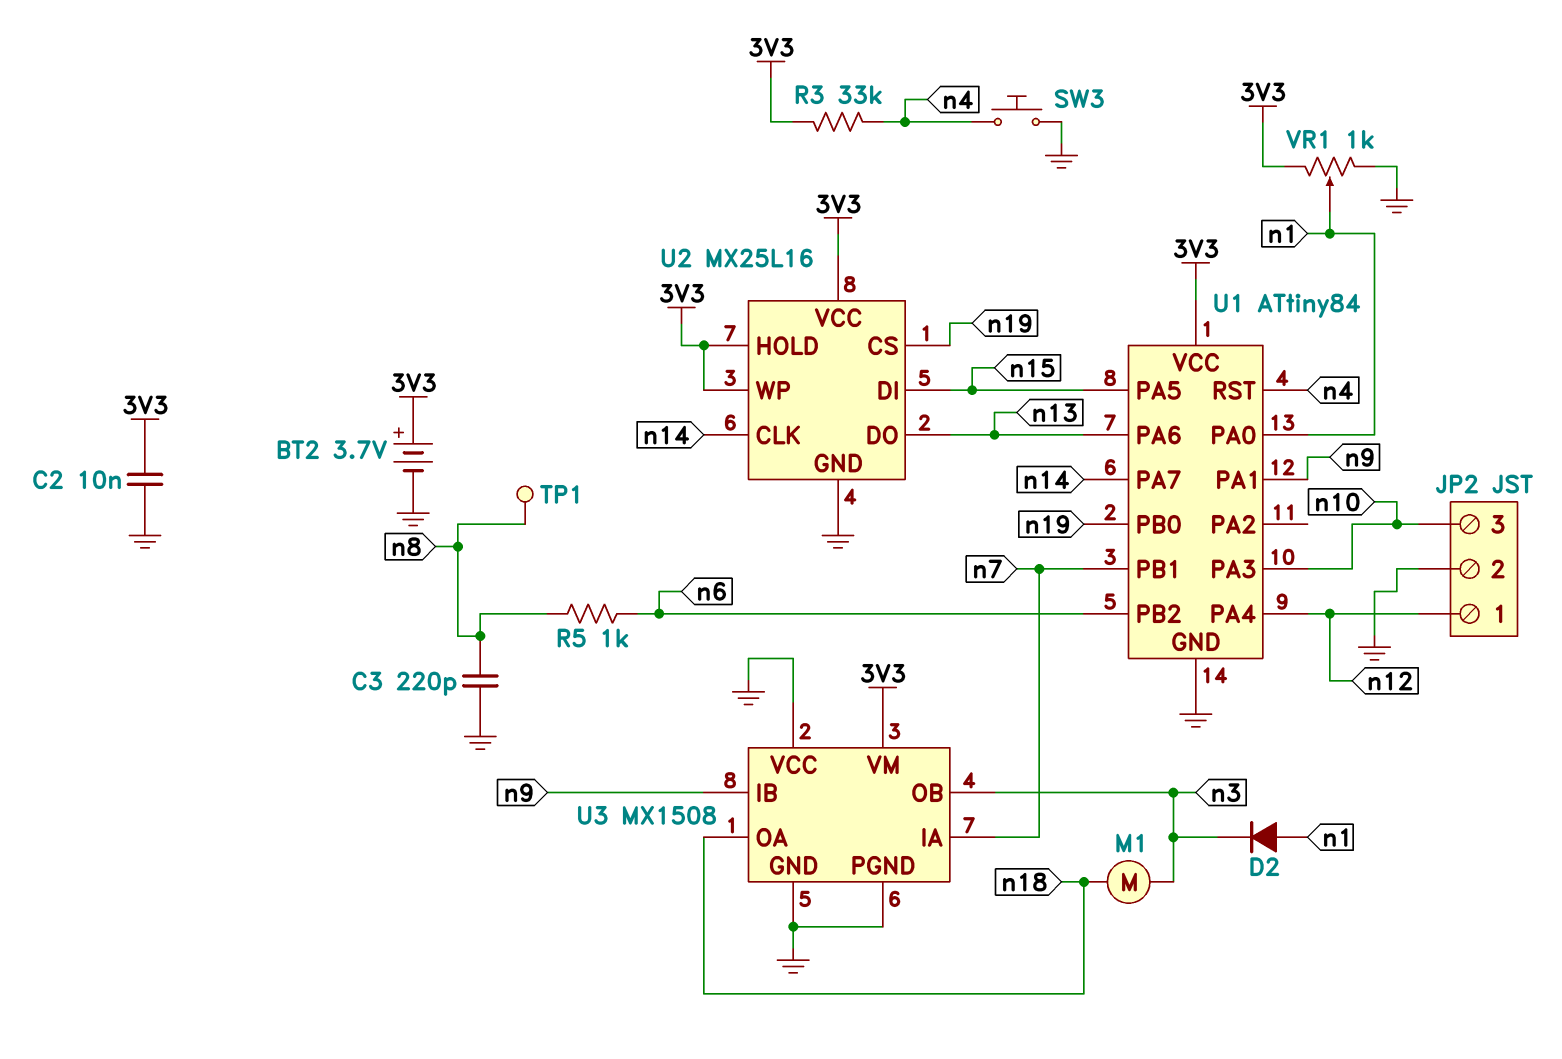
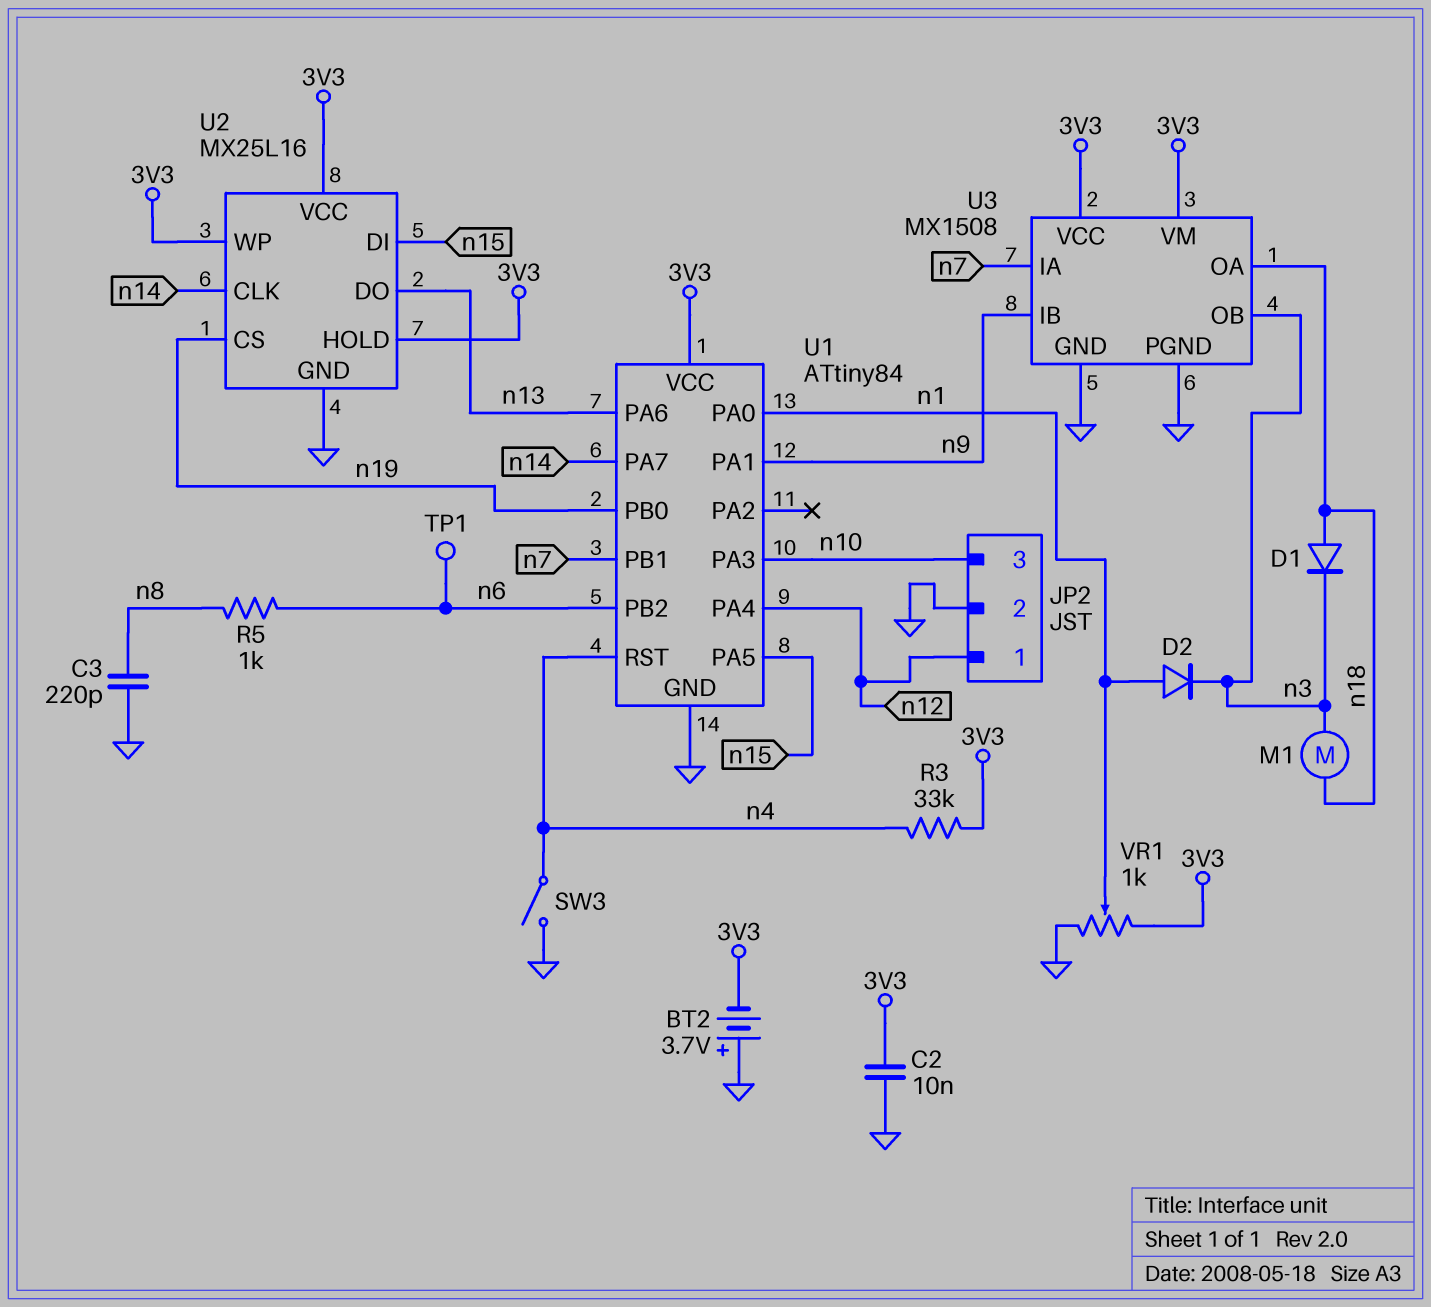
BT2: 3.7V (plus 3V3, minus GND) -> 3.7V (plus GND, minus 3V3)
D1: none -> diode (A n18, K n3)
SW3: button (GND, n4) -> switch (GND, n4)
TP1: test point (n8) -> test point (n6)
U3 pin VCC: GND -> 3V3

